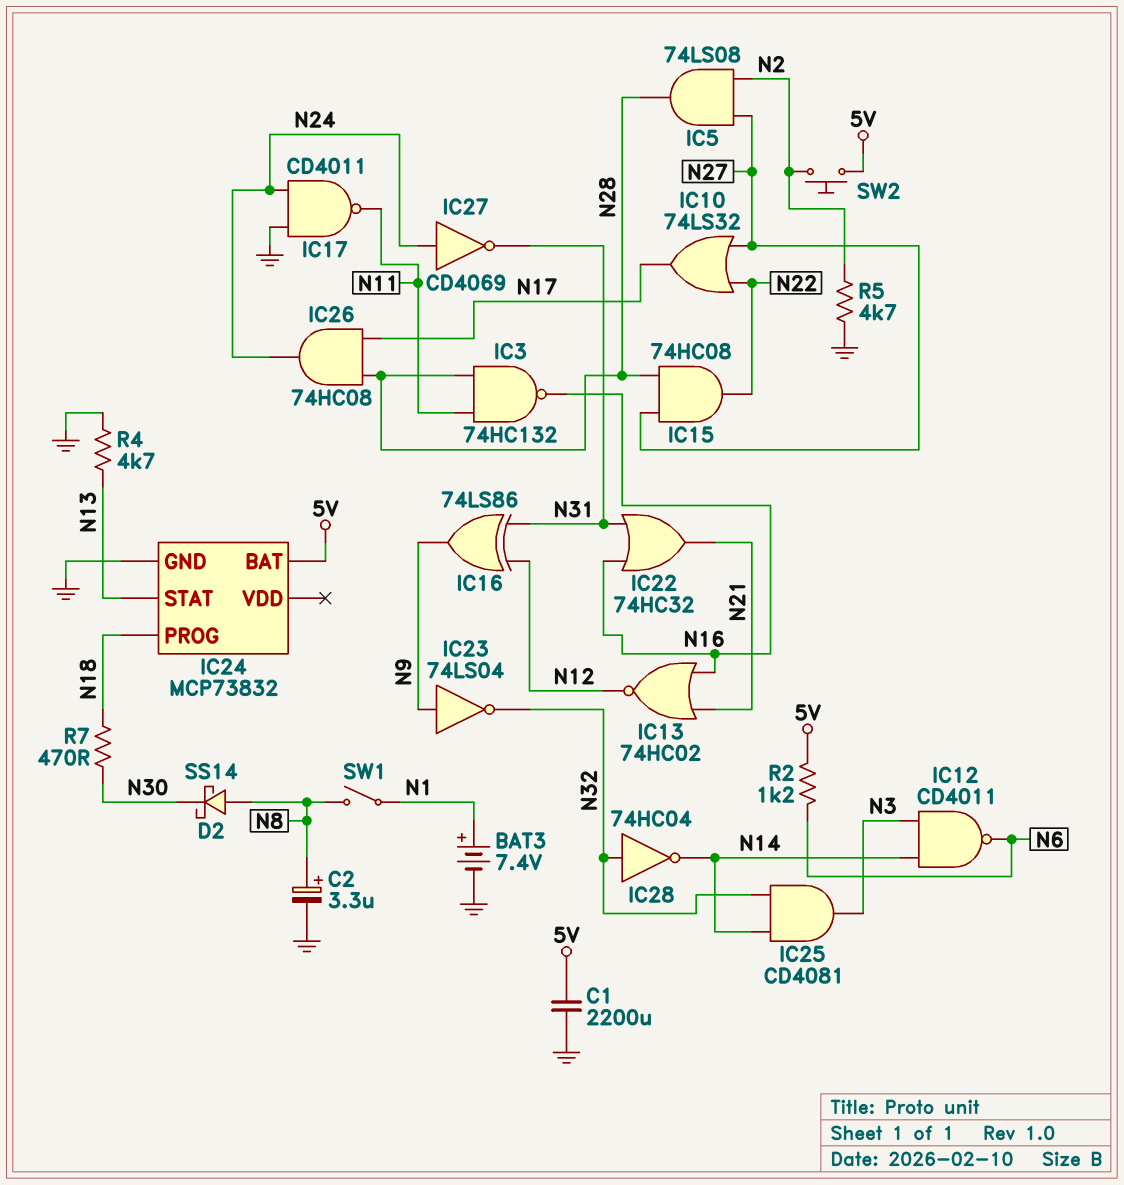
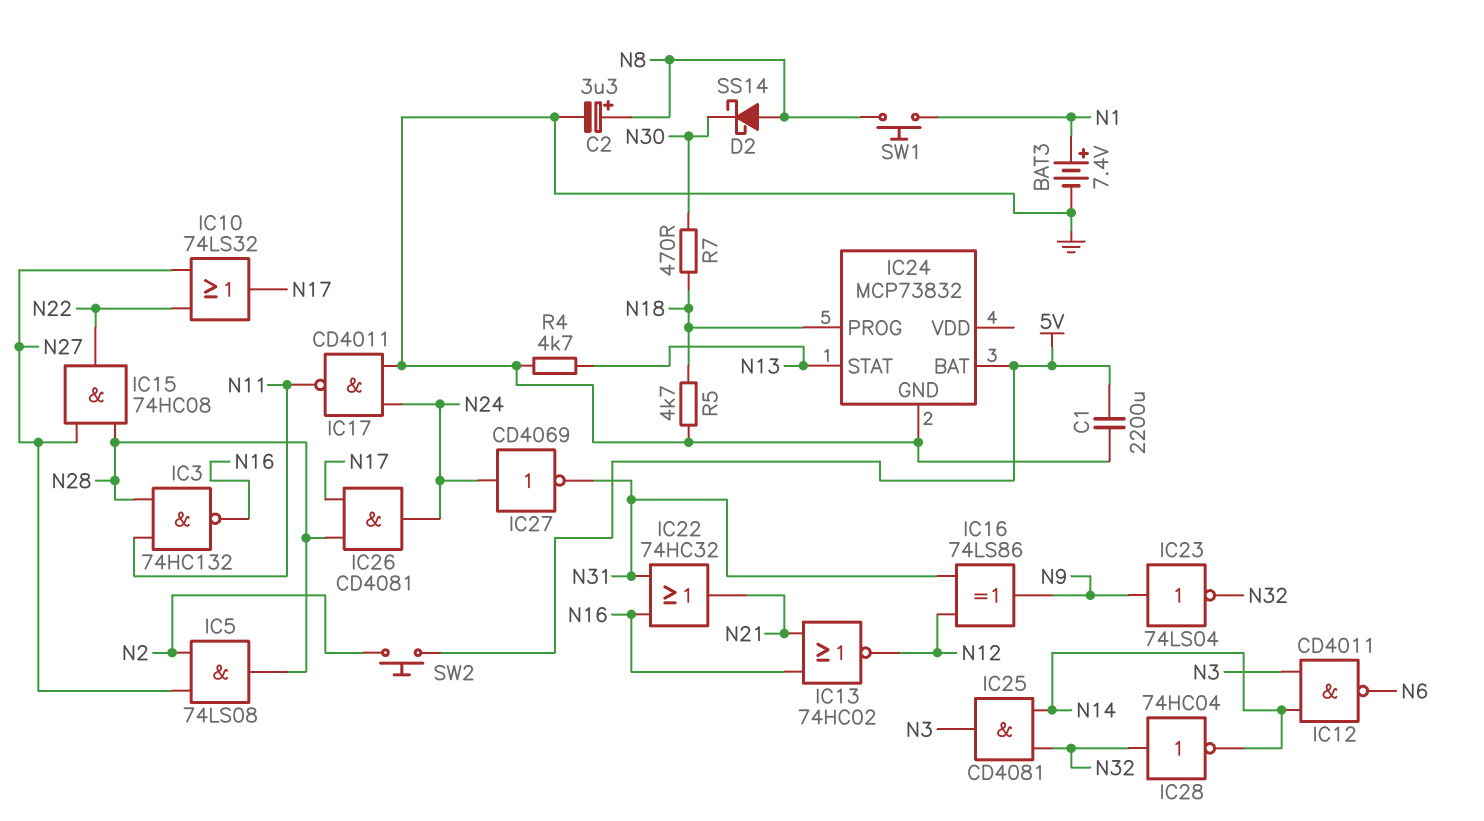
IC26: AND 74HC08 (in N17, in N28, out N24) -> AND CD4081 (in N17, in N28, out N24)
R2: 1.2k (5V, N6) -> none
R5: 4.7k (GND, N2) -> 4.7k (GND, N18)
SW1: switch (N1, N8) -> button (N1, N8)

